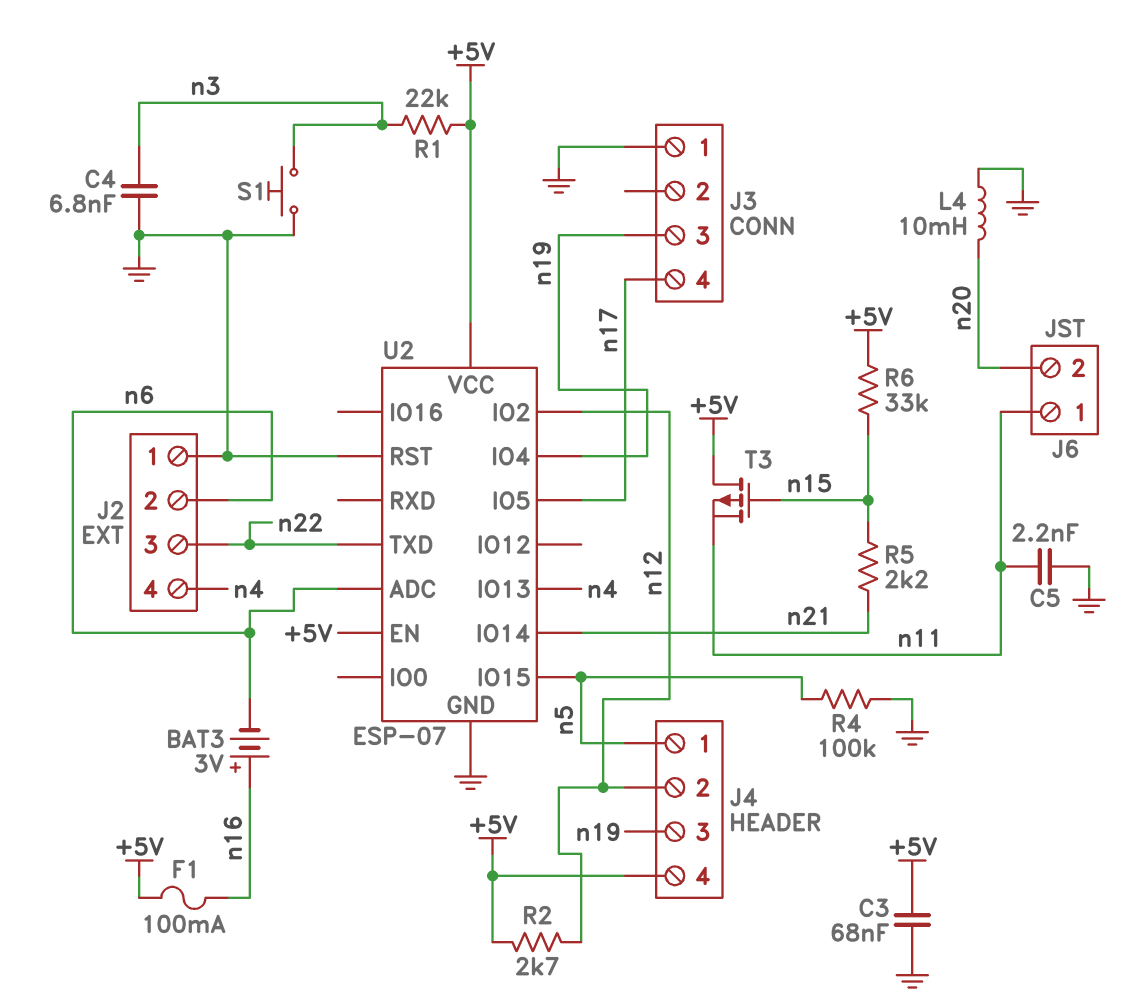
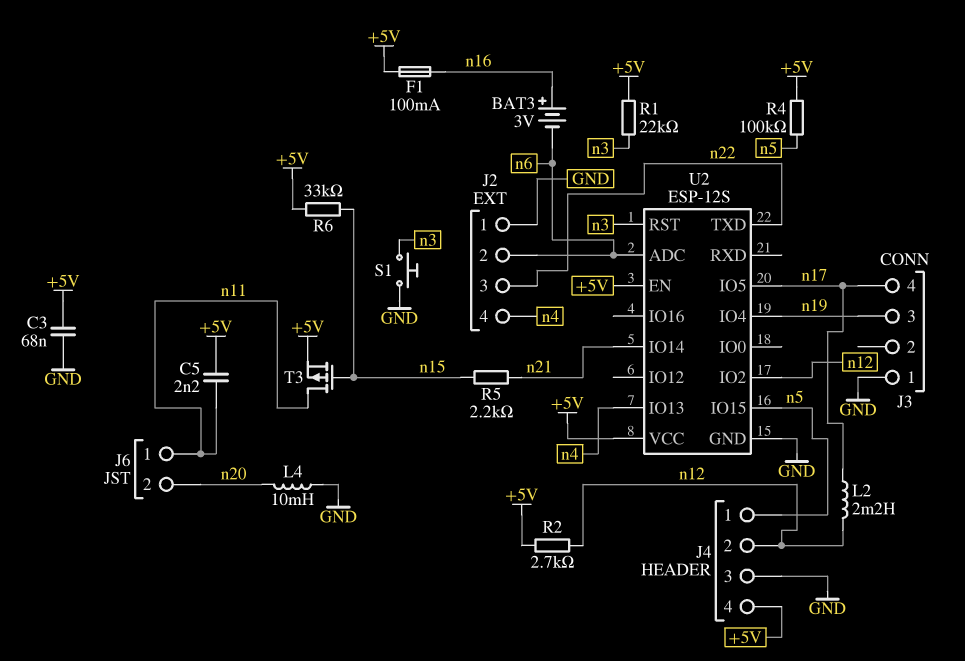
C4: 6.8nF (GND, n3) -> none
C5: 2.2nF (GND, n11) -> 2.2nF (+5V, n11)
J4 pin 3: n19 -> GND
L2: none -> 2.2mH (n12, n17)
R4: 100k (GND, n5) -> 100k (+5V, n5)
T3: PMOS (G n15, D +5V, S n11) -> PMOS (G n15, D n11, S +5V)
U2: ESP-07 -> ESP-12S
U2 pin RST: GND -> n3

